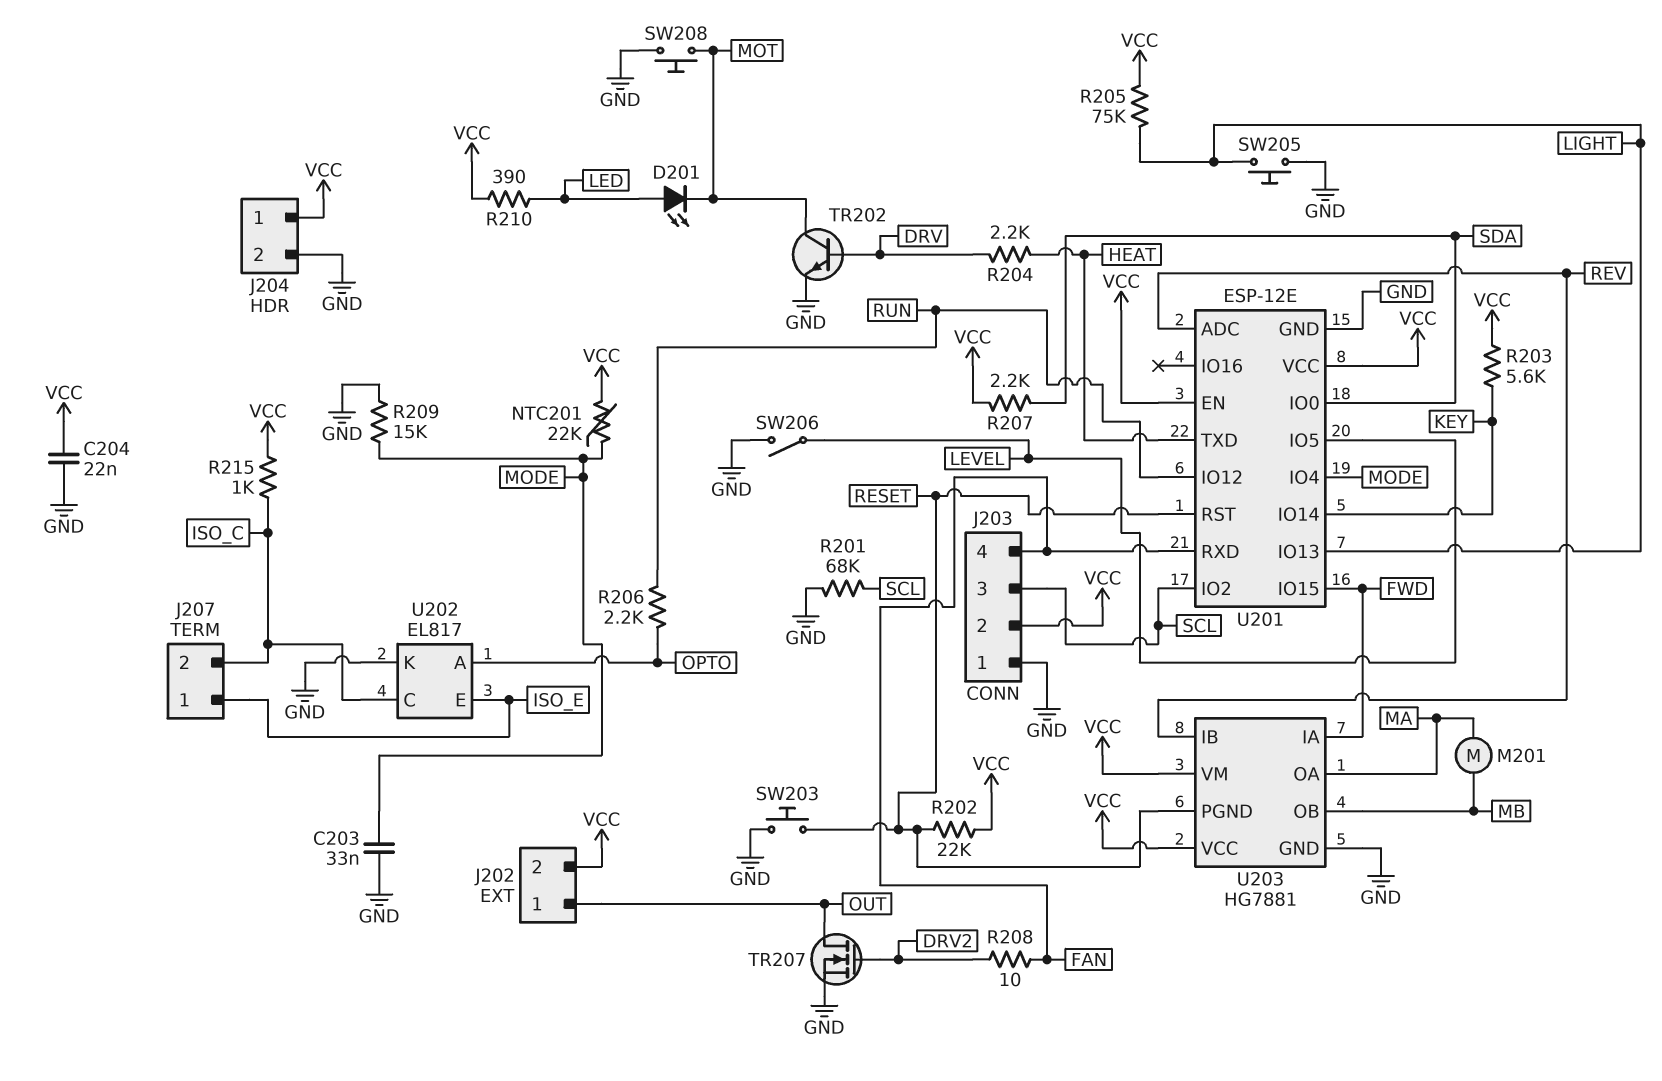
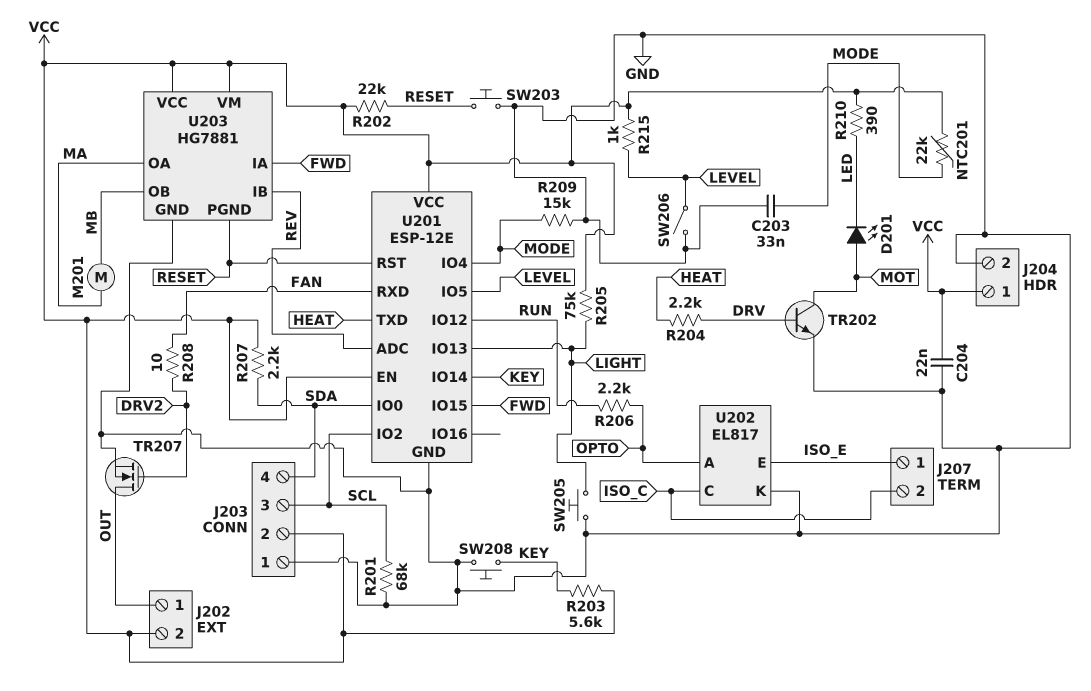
D201: LED (A LED, K MOT) -> LED (A MOT, K LED)
J203 pin 4: FAN -> SDA
R215: 1k (ISO_C, VCC) -> 1k (LEVEL, VCC)
SW208: button (GND, MOT) -> button (GND, KEY)

